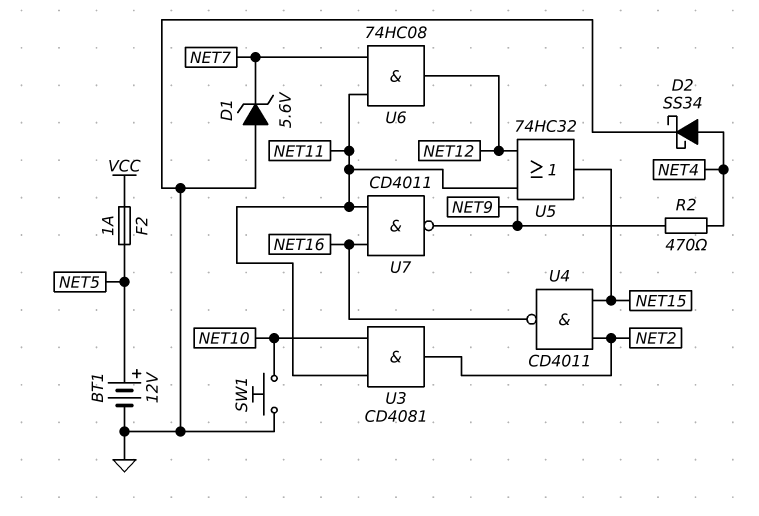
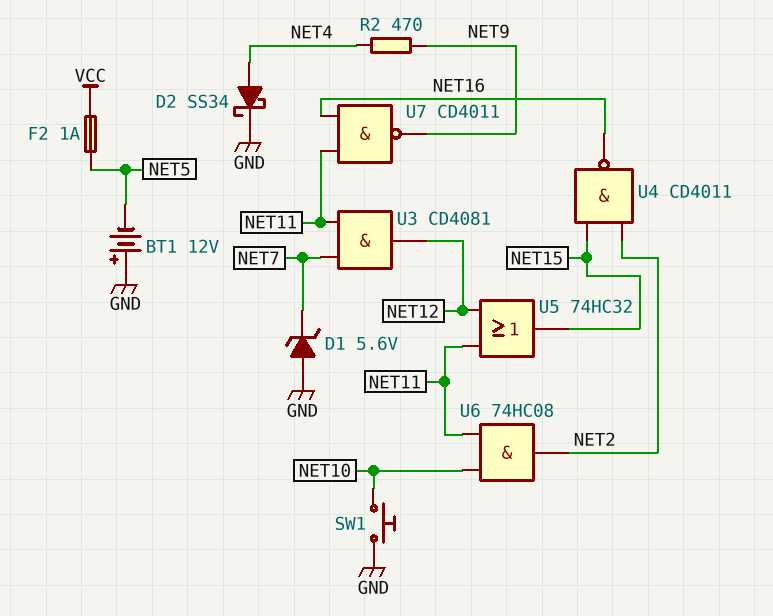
BT1: 12V (plus NET5, minus GND) -> 12V (plus GND, minus NET5)
U3: AND CD4081 (in NET10, in NET11, out NET2) -> AND CD4081 (in NET7, in NET11, out NET12)
U6: AND 74HC08 (in NET7, in NET11, out NET12) -> AND 74HC08 (in NET10, in NET11, out NET2)

